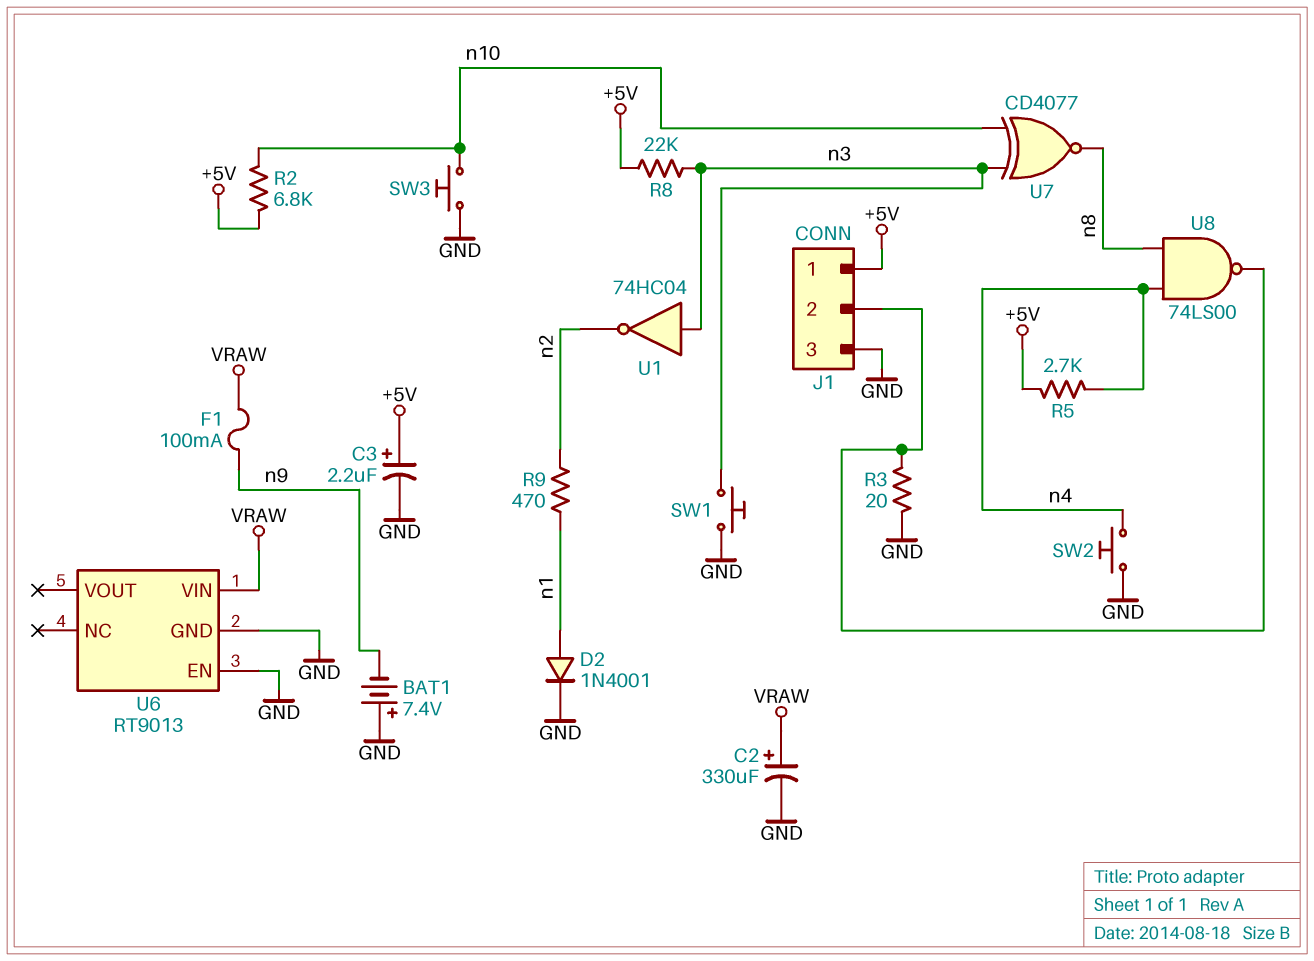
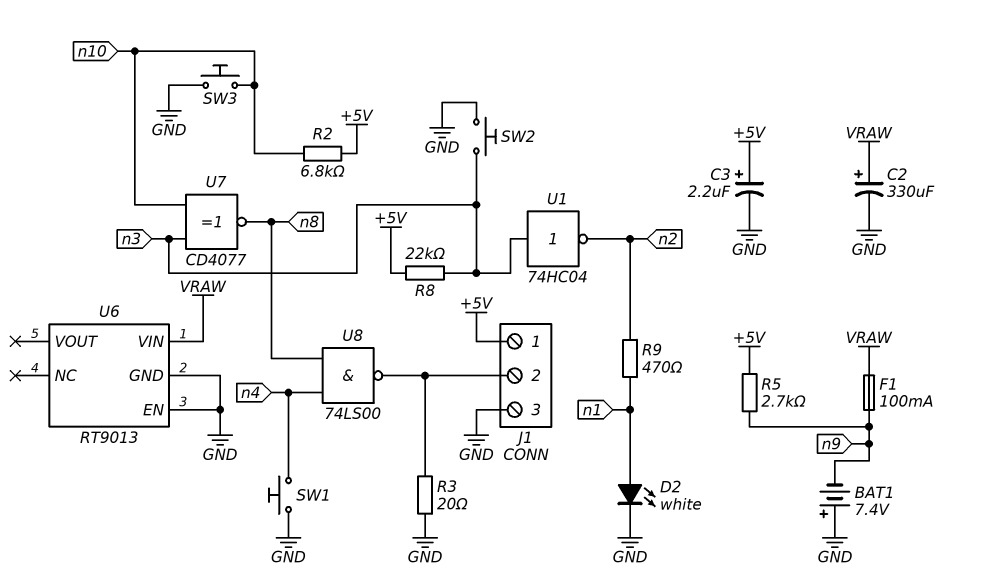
D2: diode 1N4001 (A n1, K GND) -> LED white (A n1, K GND)
R5: 2.7k (+5V, n4) -> 2.7k (+5V, n9)
SW1: button (GND, n3) -> button (GND, n4)
SW2: button (GND, n4) -> button (GND, n3)

